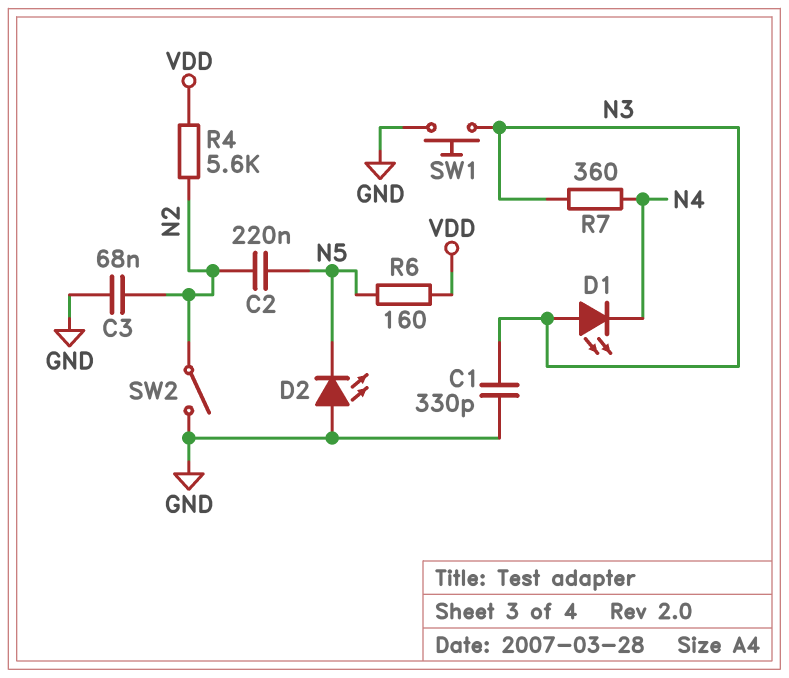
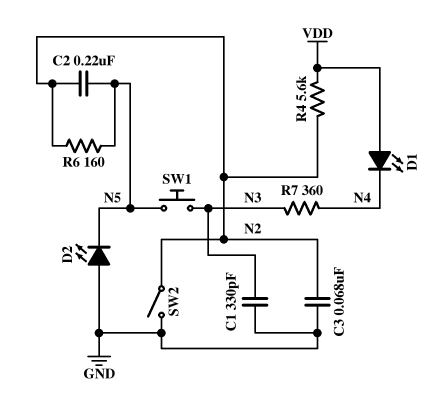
D1: LED (A N3, K N4) -> LED (A VDD, K N4)
R6: 160 (N5, VDD) -> 160 (N2, N5)
SW1: button (GND, N3) -> button (N3, N5)

